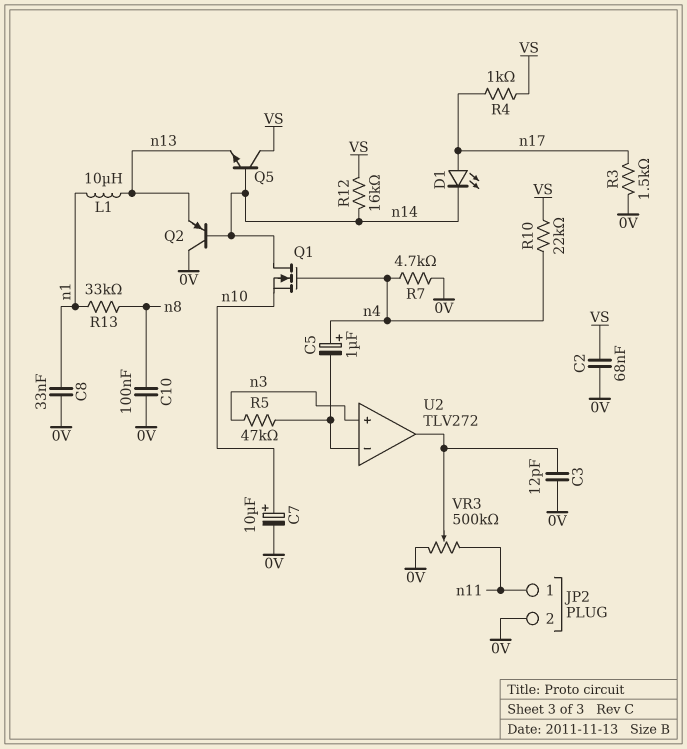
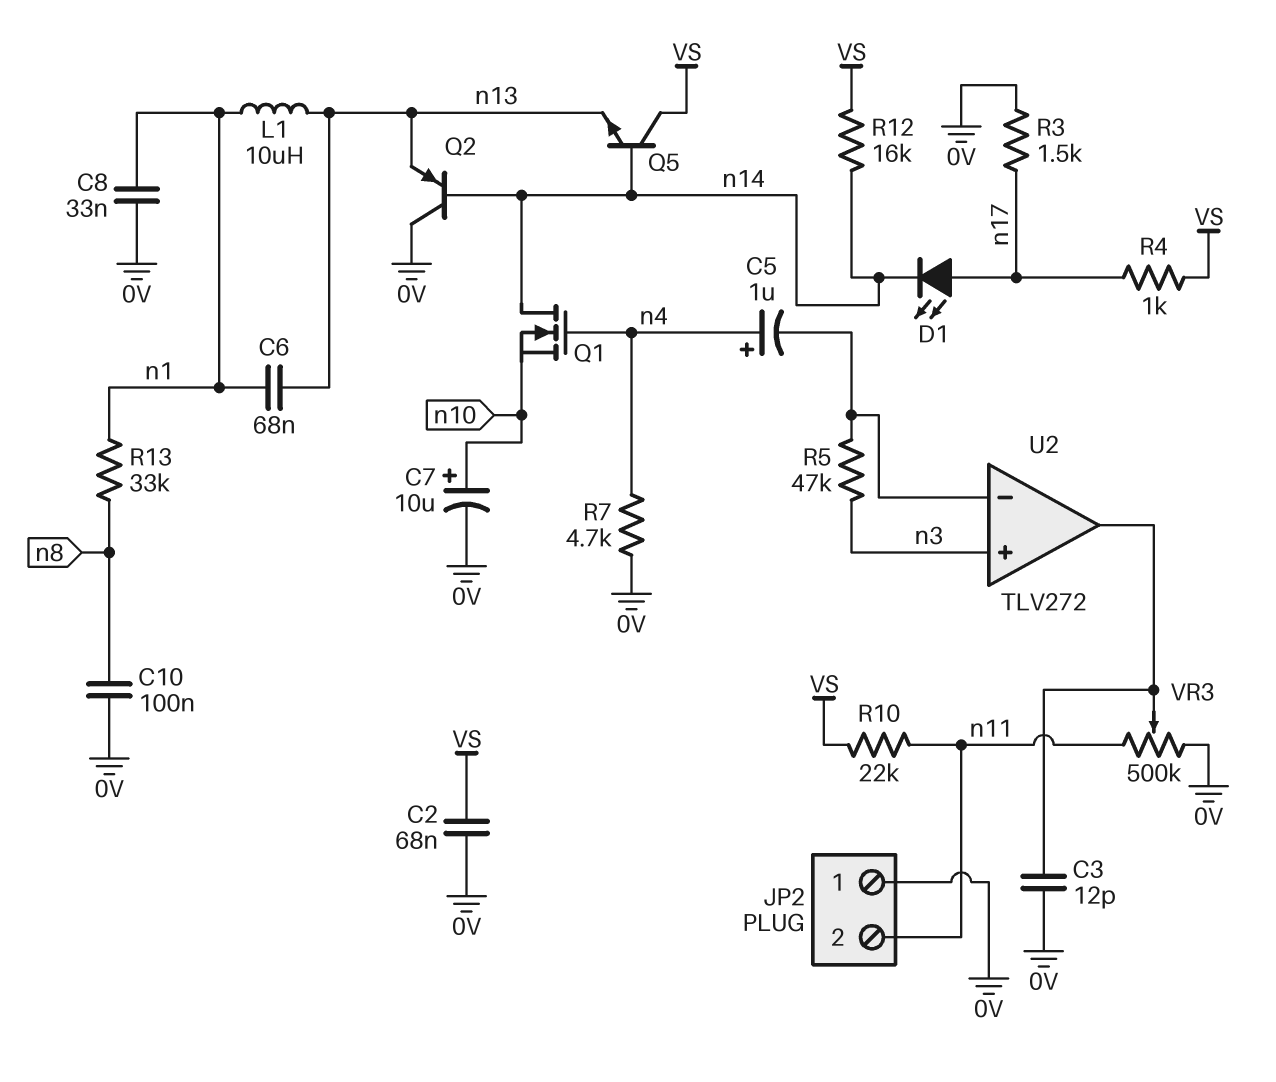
C6: none -> 68nF (n1, n13)
JP2 pin 1: n11 -> 0V
JP2 pin 2: 0V -> n11
R10: 22k (VS, n4) -> 22k (VS, n11)

